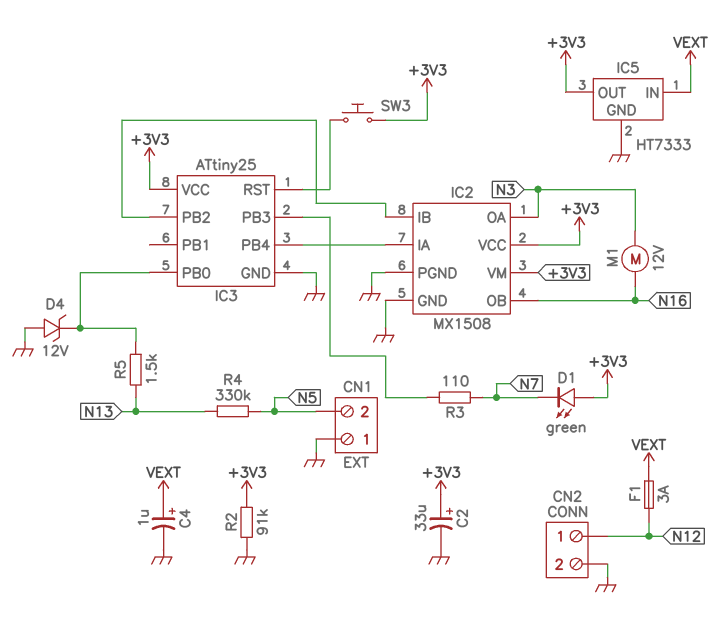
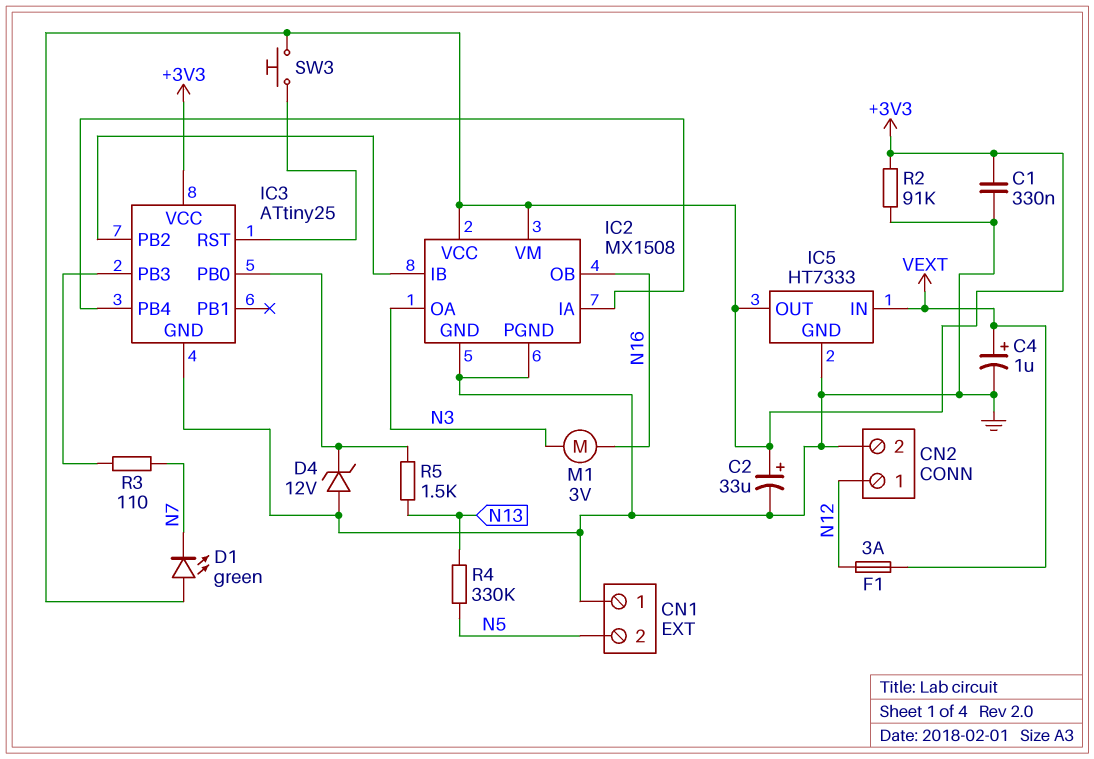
C1: none -> 330nF (+3V3, GND)
M1: motor 12V (N3, N16) -> motor 3V (N3, N16)

